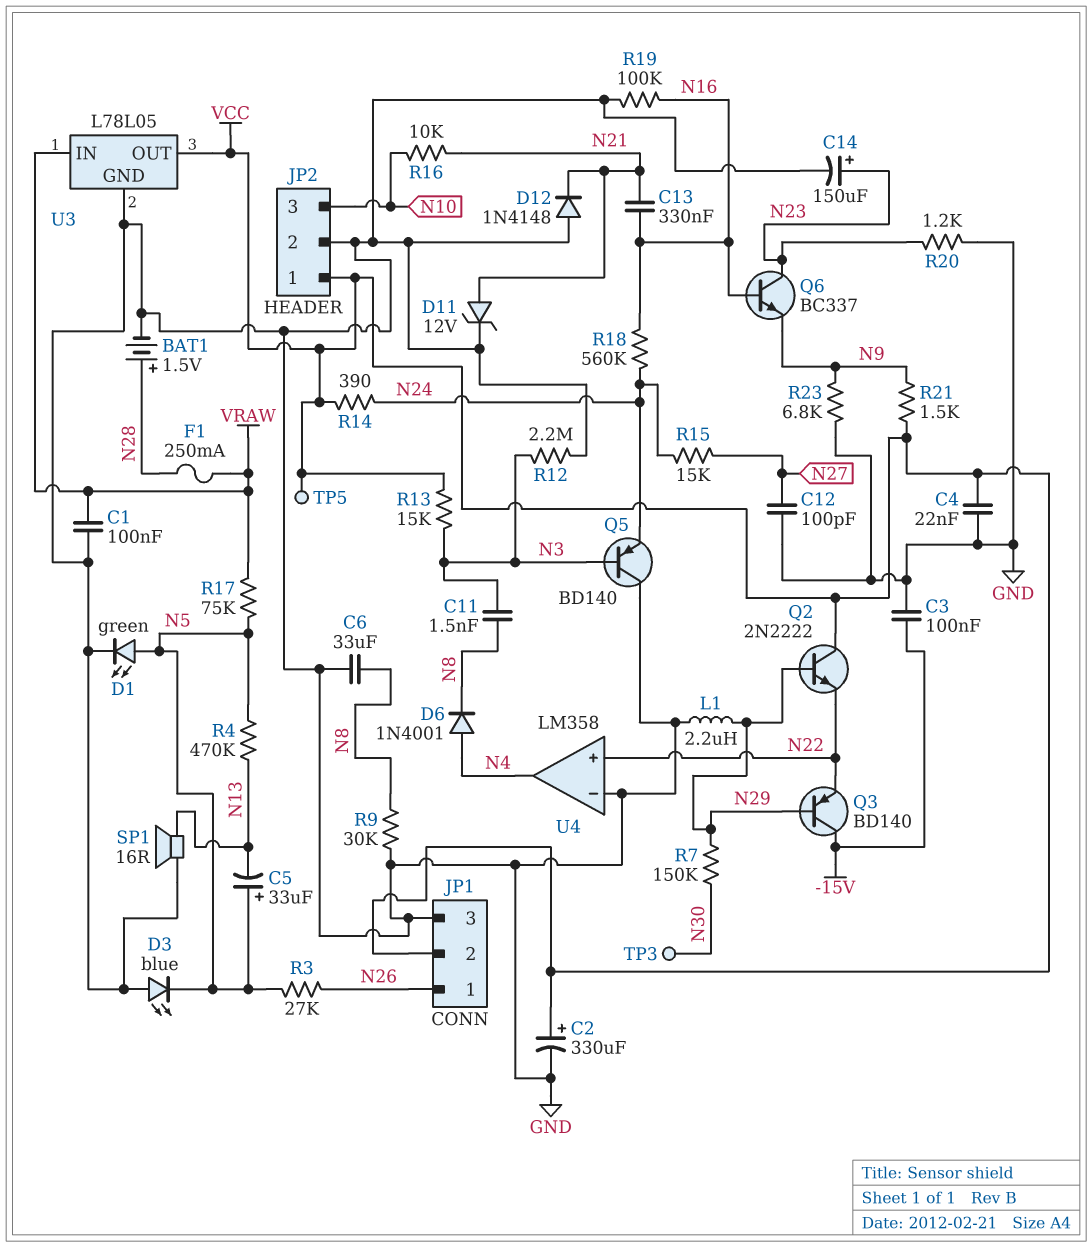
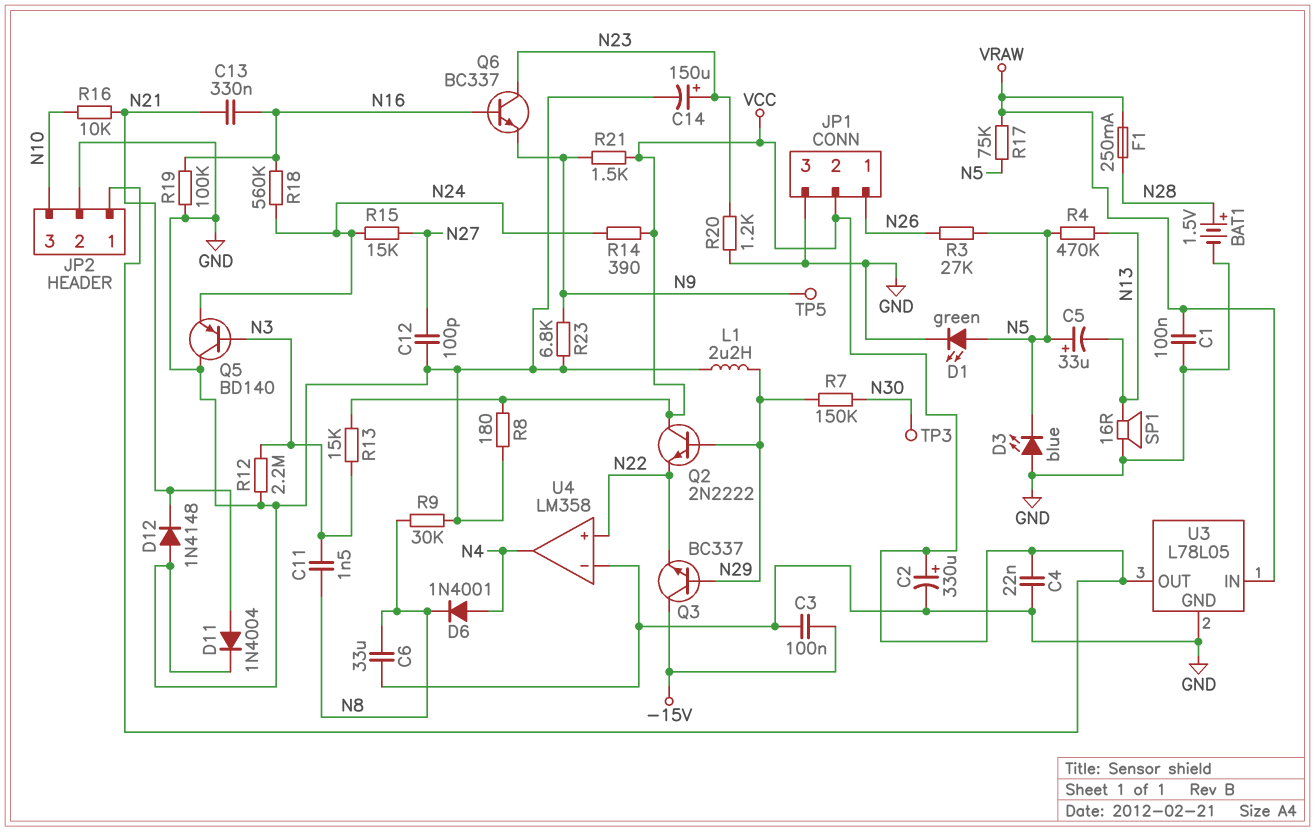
D11: zener 12V (A N21, K GND) -> diode 1N4004 (A N21, K GND)
Q3: PNP BD140 (B N29, C -15V, E N22) -> NPN BC337 (B N29, C -15V, E N22)
R8: none -> 180 (GND, VCC)
TP5: test point (VCC) -> test point (N9)

